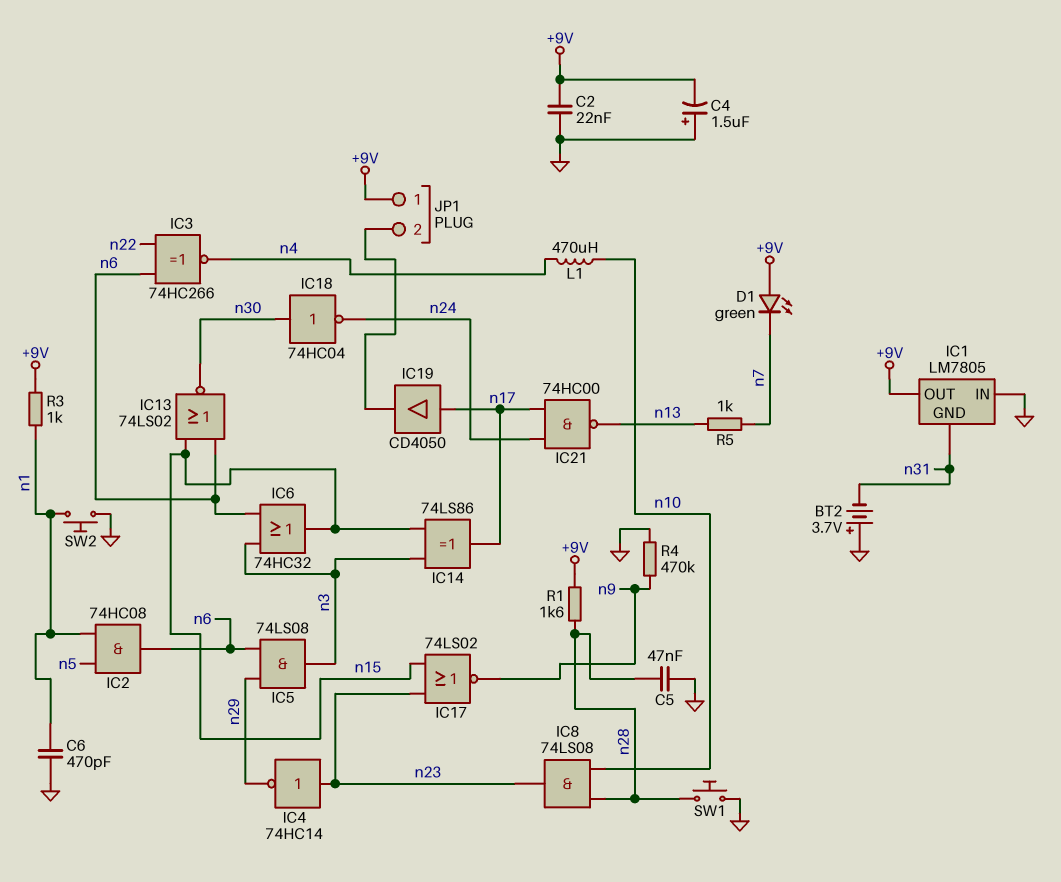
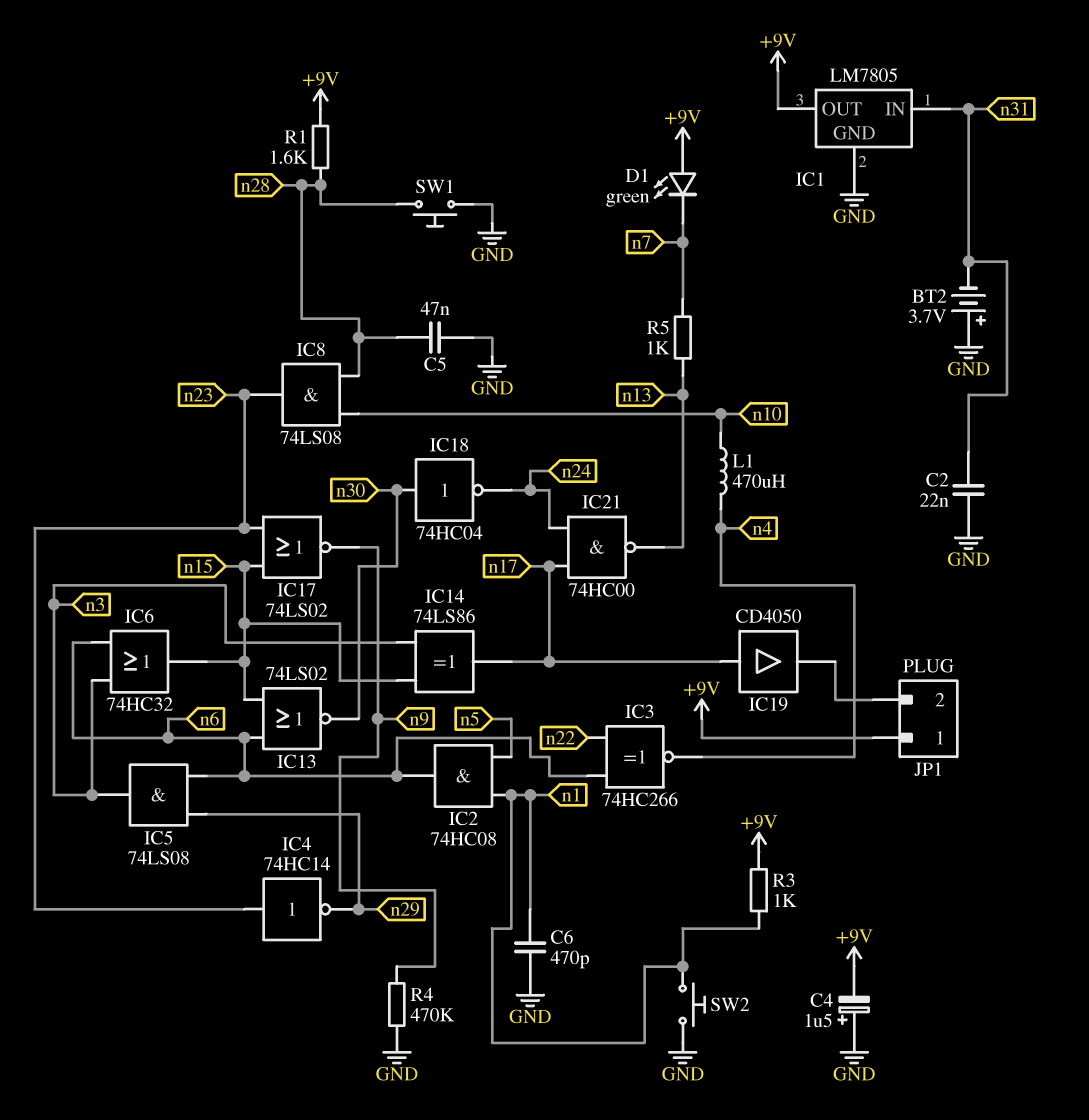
C2: 22nF (+9V, GND) -> 22nF (GND, n31)
IC1 pin GND: n31 -> GND
IC1 pin IN: GND -> n31

